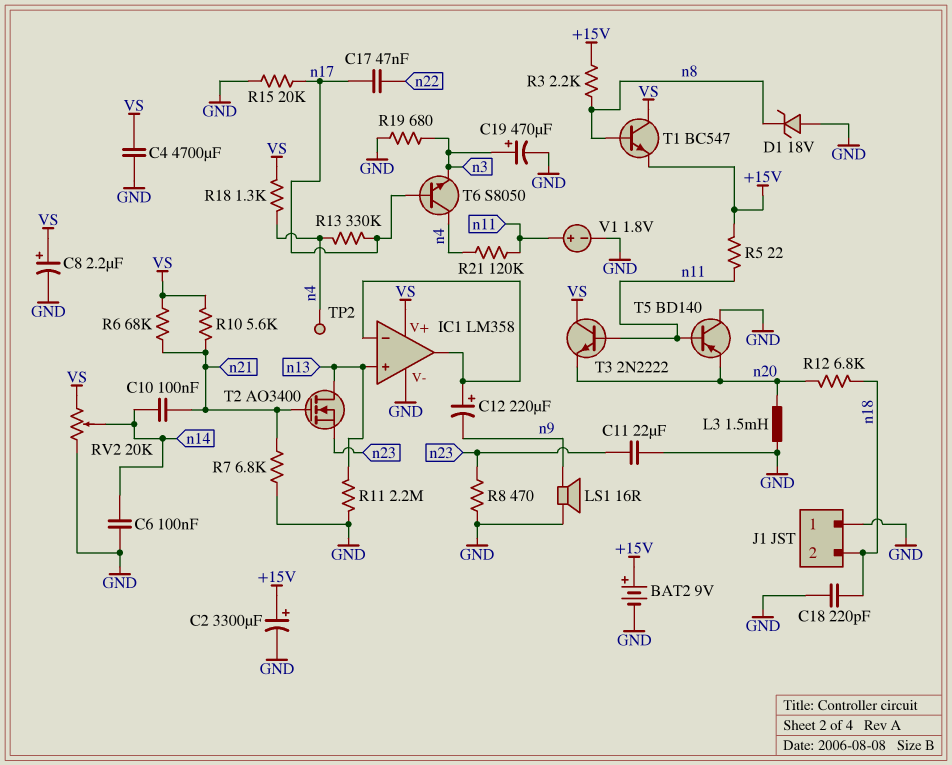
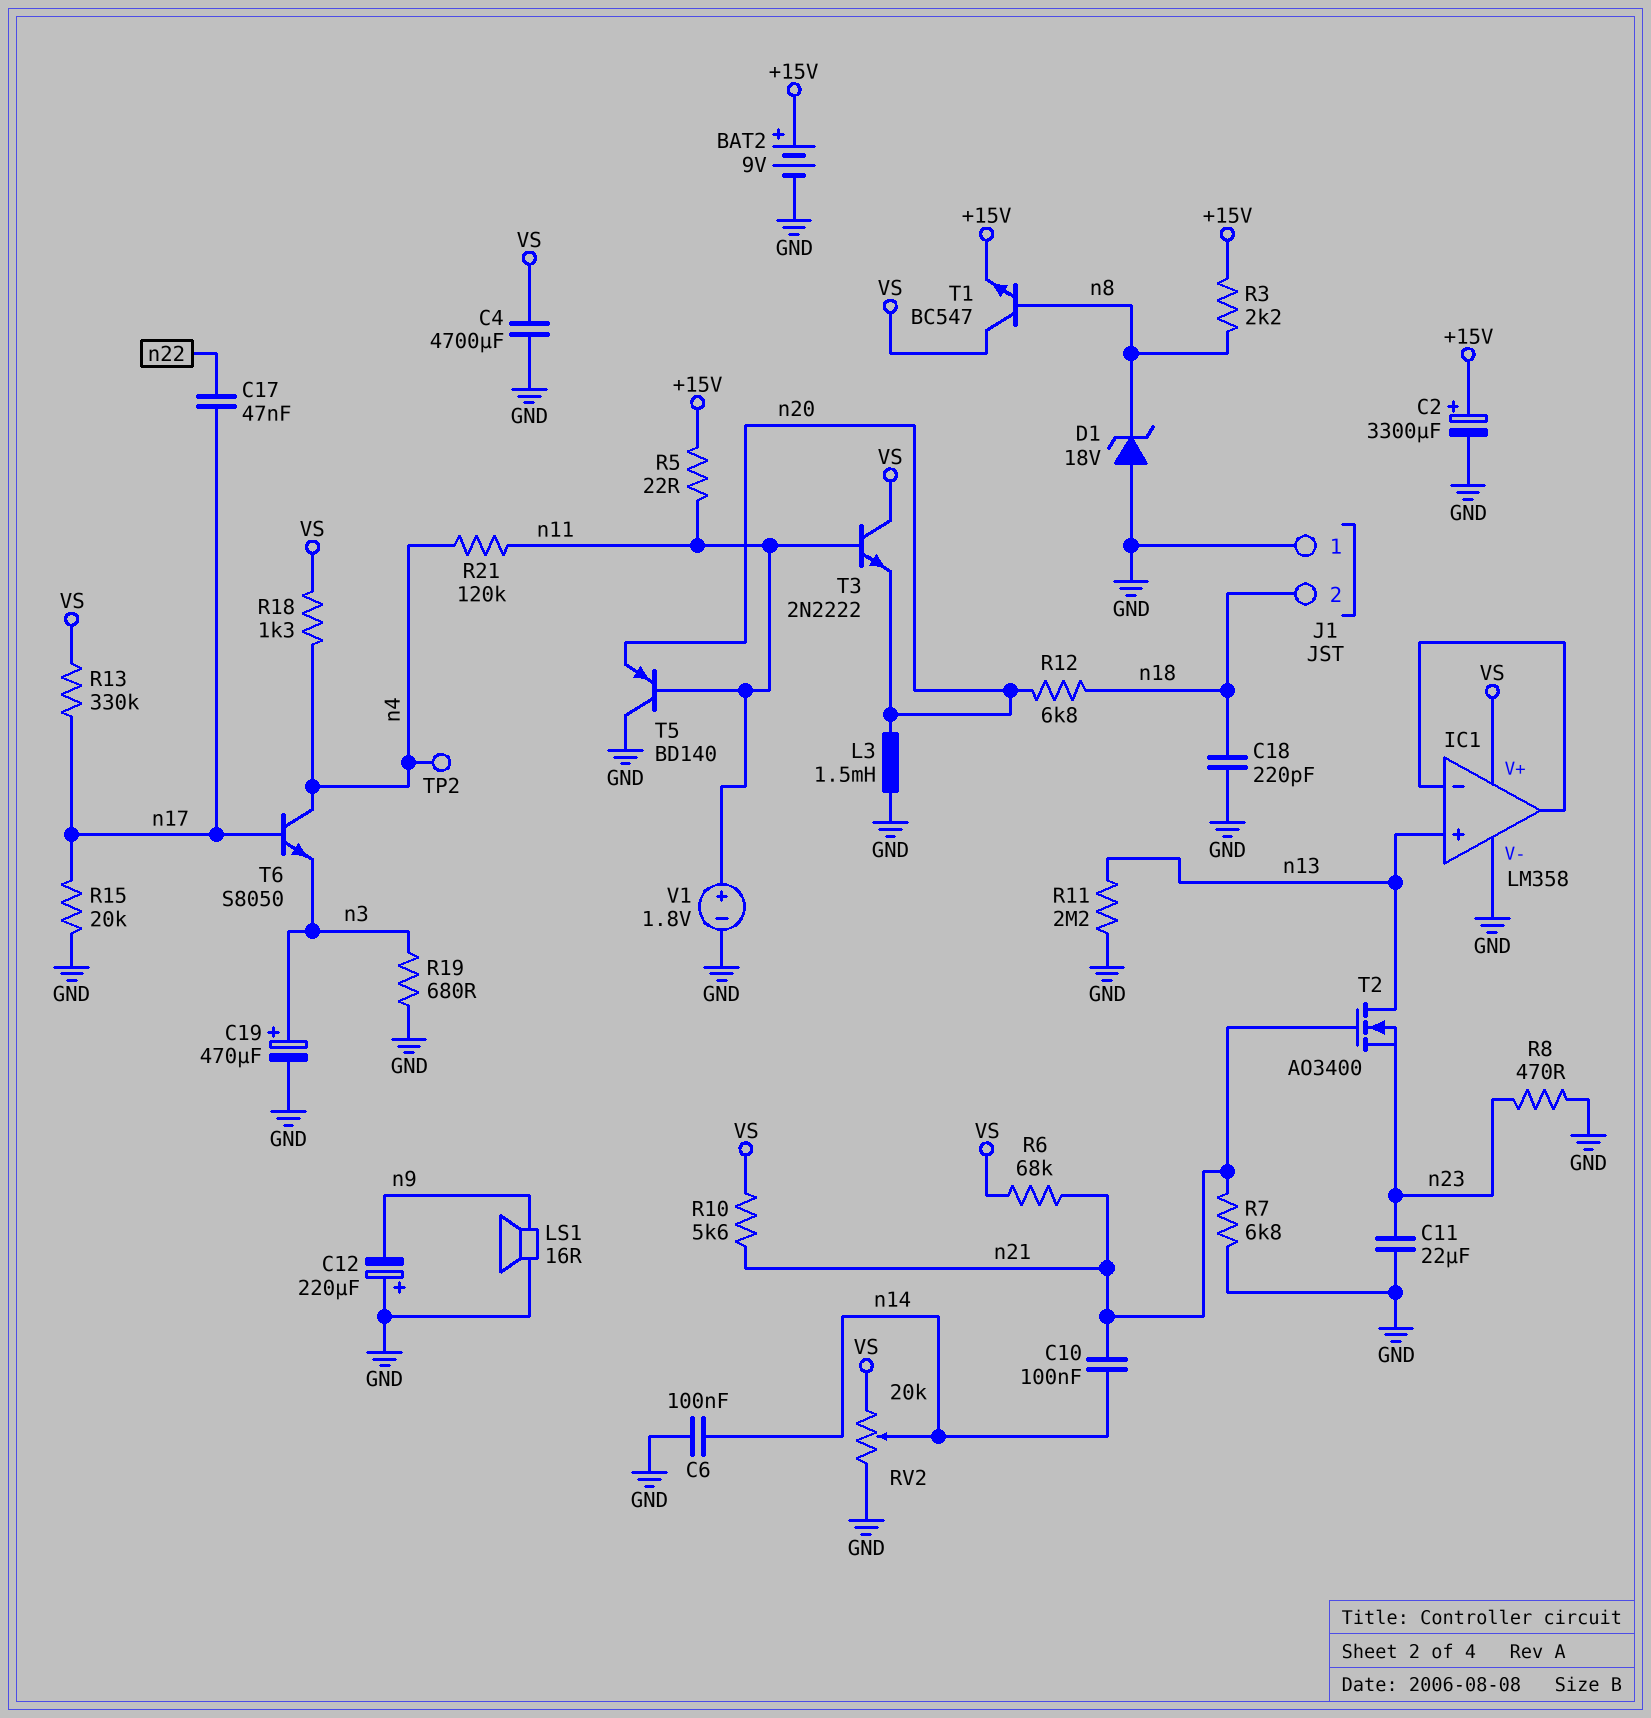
C8: 2.2uF (plus VS, minus GND) -> none
C12: 220uF (plus IC1/in-, minus n9) -> 220uF (plus GND, minus n9)
R13: 330k (n4, n17) -> 330k (VS, n17)

